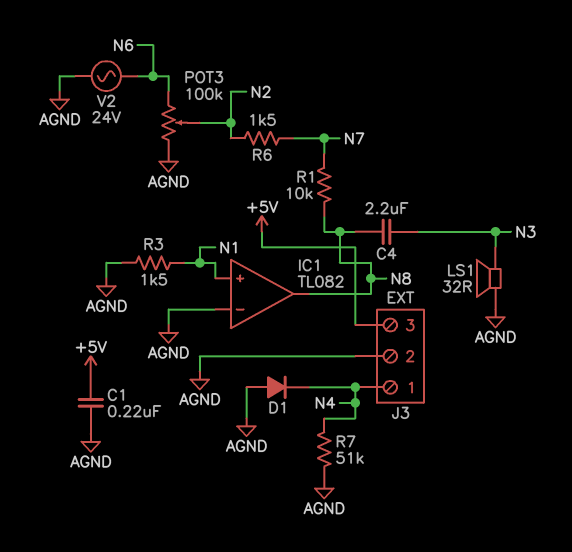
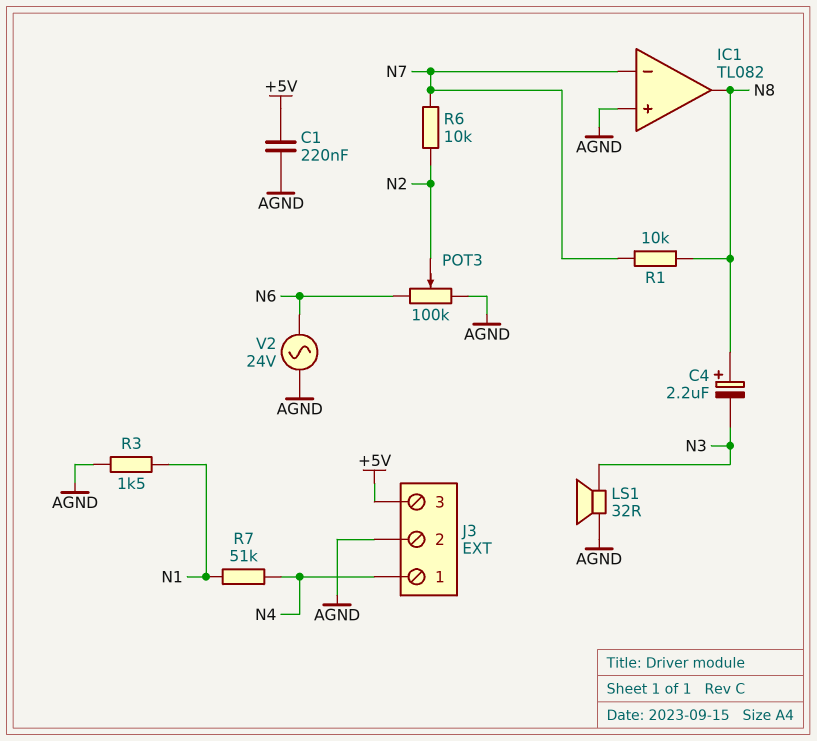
C4: 2.2uF (N3, N8) -> 2.2uF (plus N8, minus N3)
D1: diode (A AGND, K N4) -> none
IC1 pin in+: N1 -> AGND
IC1 pin in-: AGND -> N7
R6: 1.5k (N2, N7) -> 10k (N2, N7)
R7: 51k (AGND, N4) -> 51k (N1, N4)

